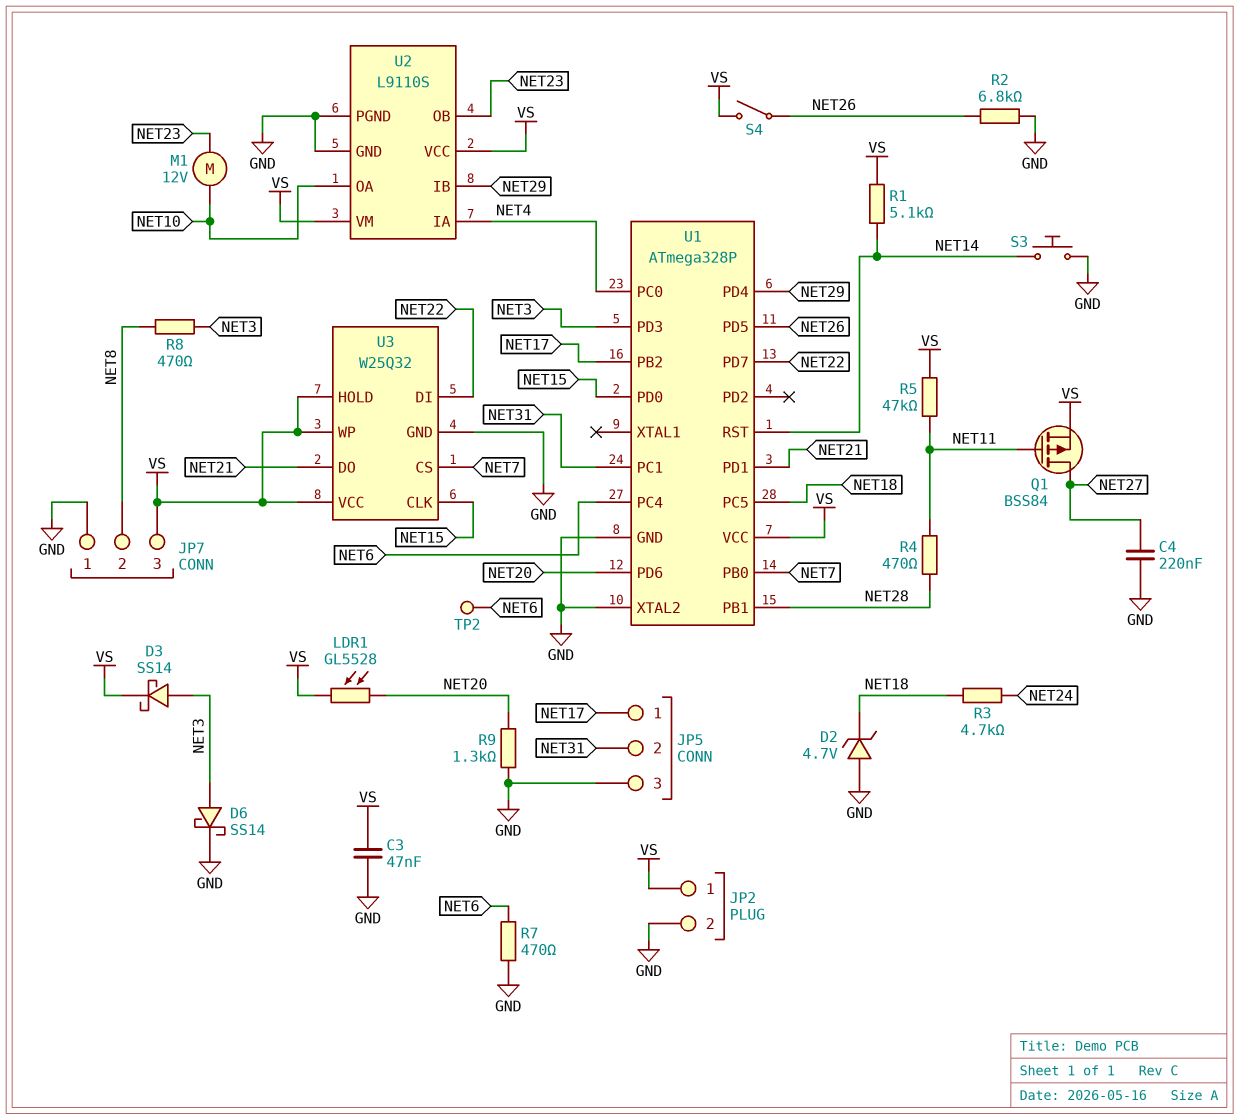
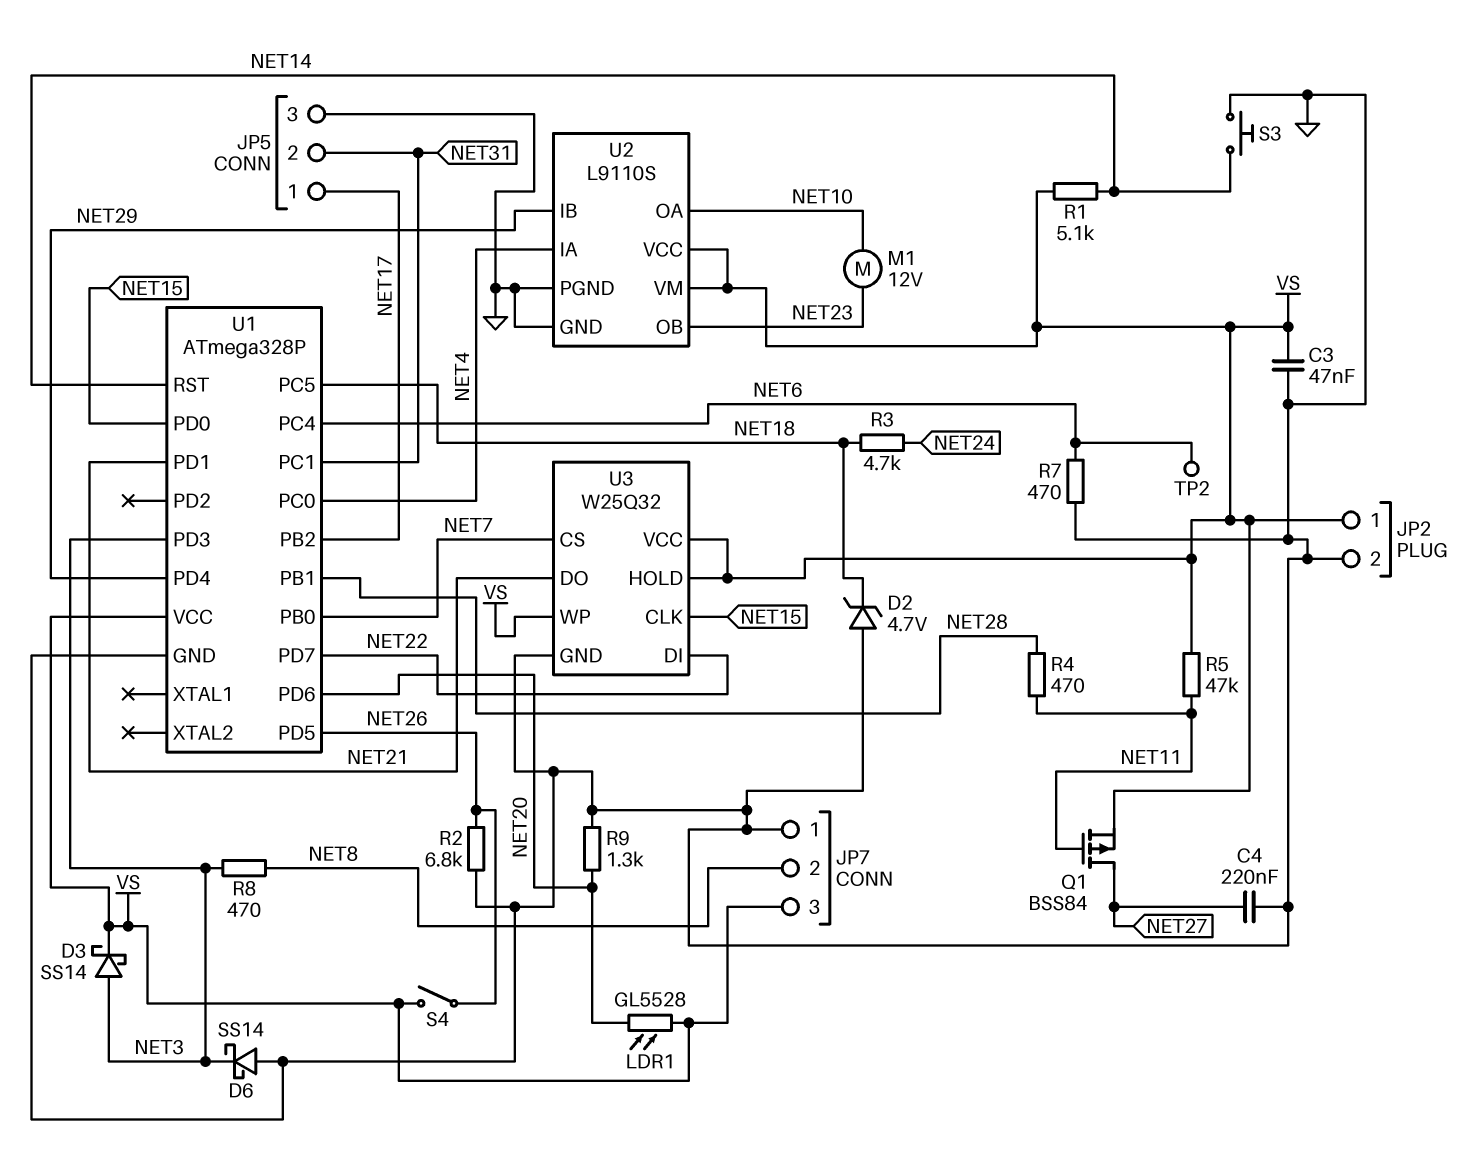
D6: schottky SS14 (A NET3, K GND) -> schottky SS14 (A GND, K NET3)
U1 pin XTAL2: GND -> none

